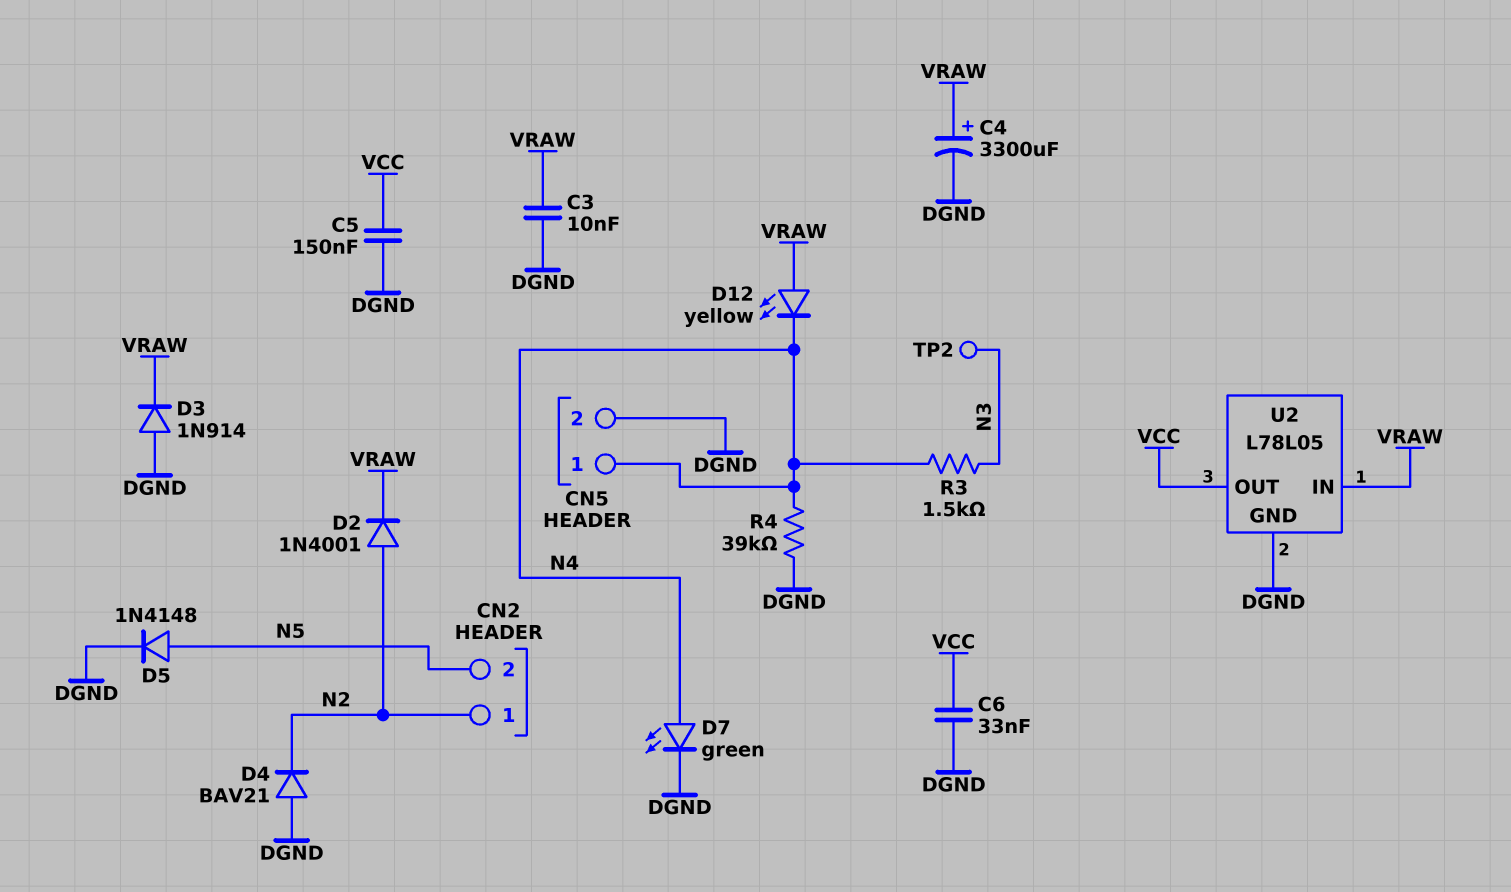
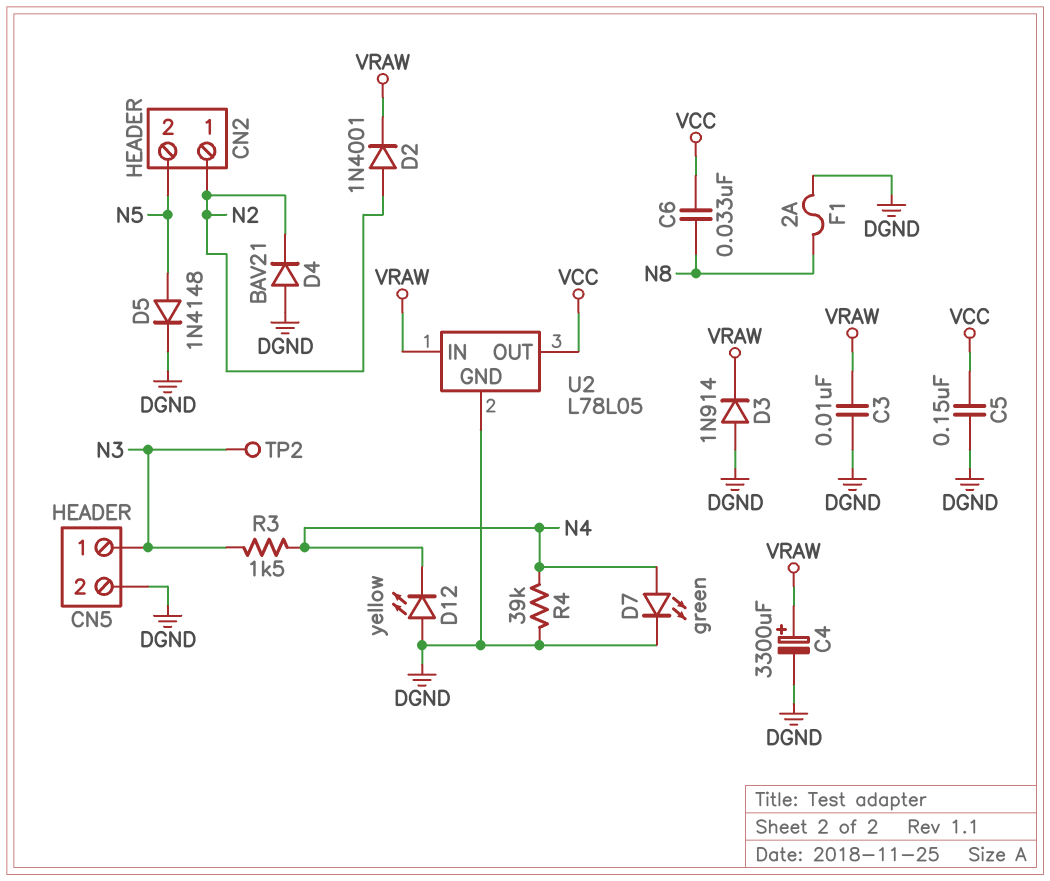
C6: 33nF (DGND, VCC) -> 33nF (N8, VCC)
CN5 pin 1: N4 -> N3
D12: LED yellow (A VRAW, K N4) -> LED yellow (A DGND, K N4)
F1: none -> 2A (DGND, N8)

